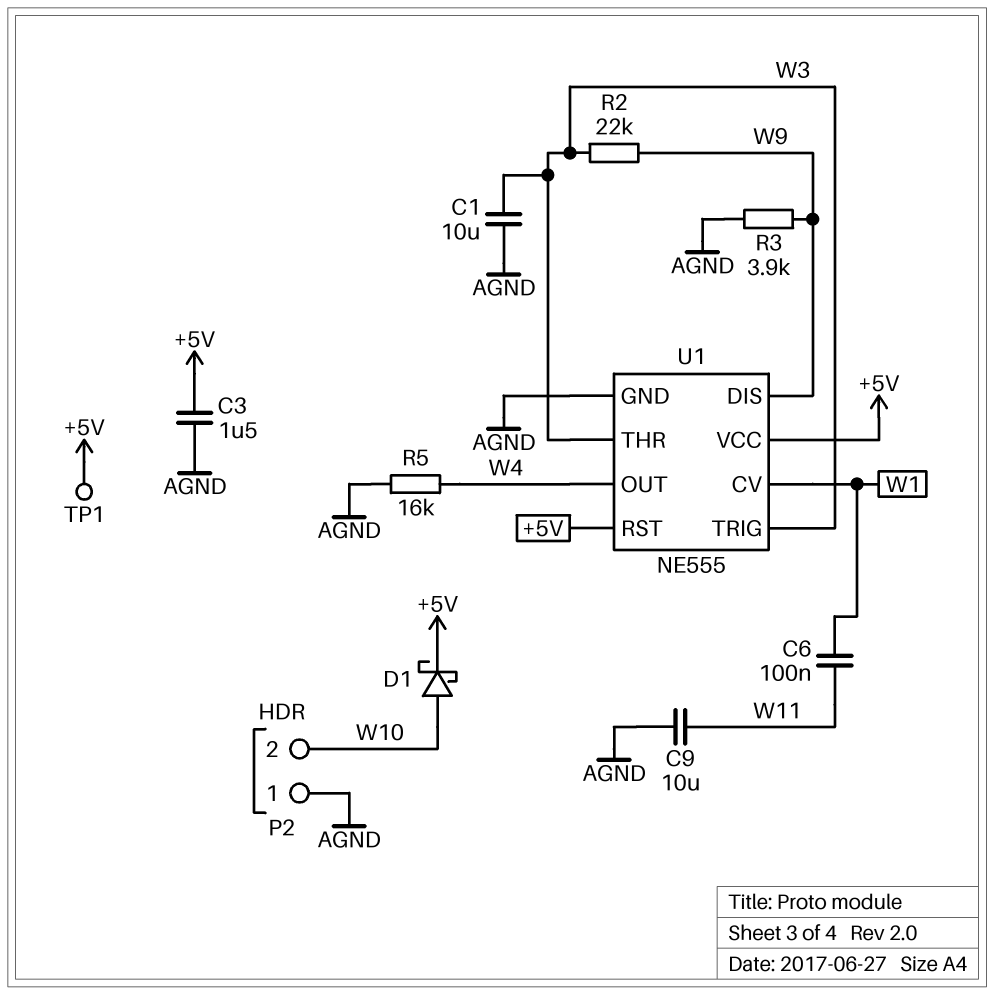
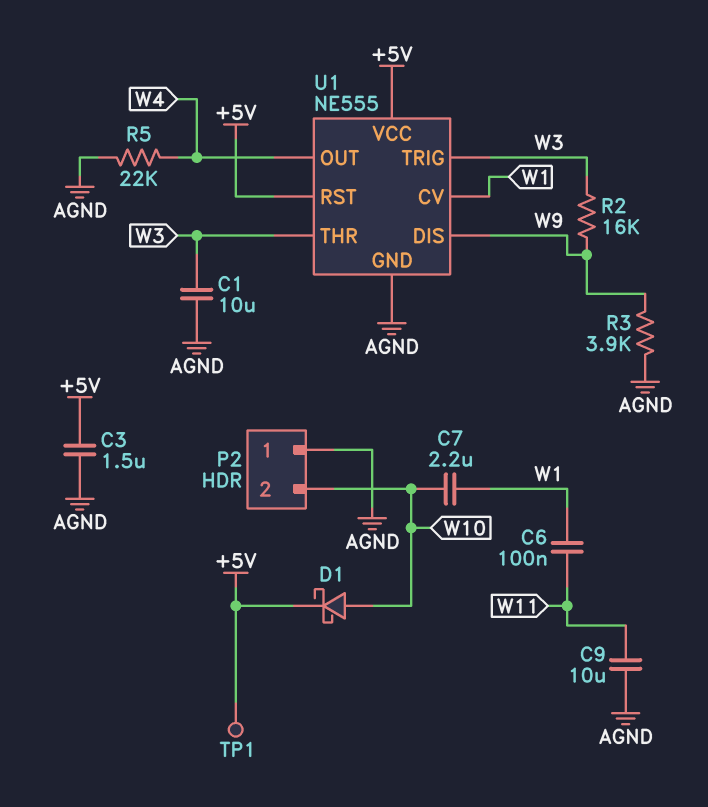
C7: none -> 2.2uF (W1, W10)
R2: 22k (W3, W9) -> 16k (W3, W9)
R5: 16k (AGND, W4) -> 22k (AGND, W4)

